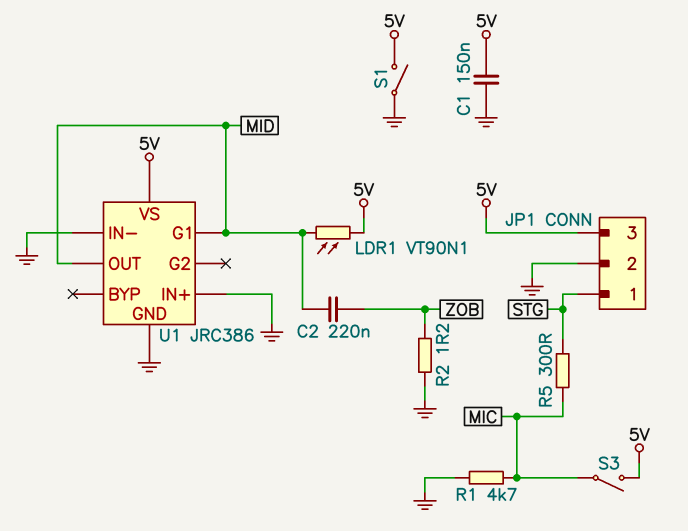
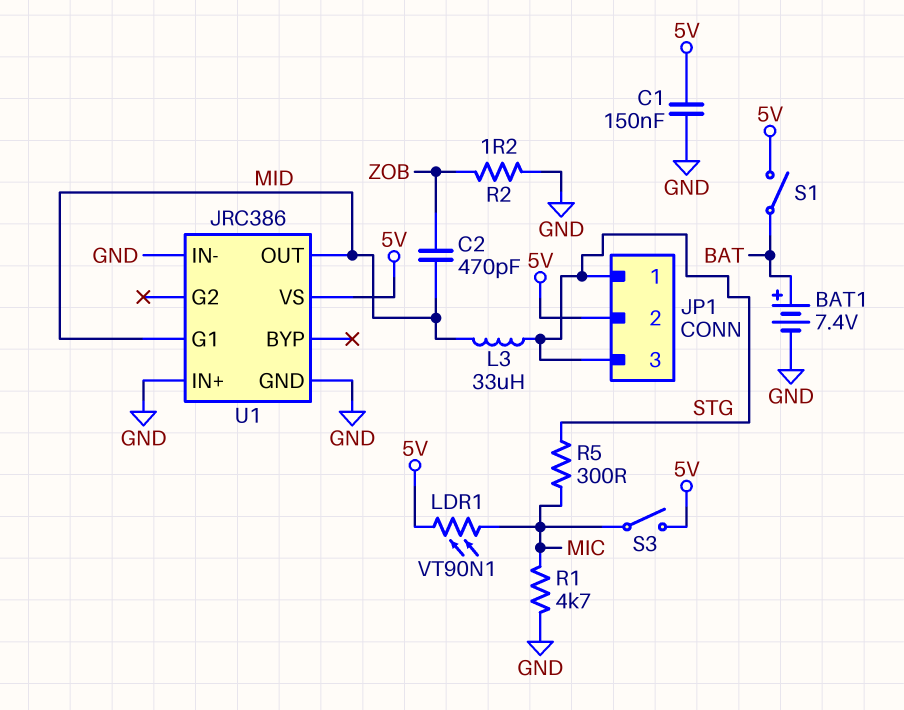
BAT1: none -> 7.4V (plus BAT, minus GND)
C2: 220nF (MID, ZOB) -> 470pF (MID, ZOB)
JP1 pin 2: GND -> 5V
JP1 pin 3: 5V -> STG
L3: none -> 33uH (MID, STG)
LDR1: VT90N1 (5V, MID) -> VT90N1 (5V, MIC)
S1: switch (5V, GND) -> switch (5V, BAT)

